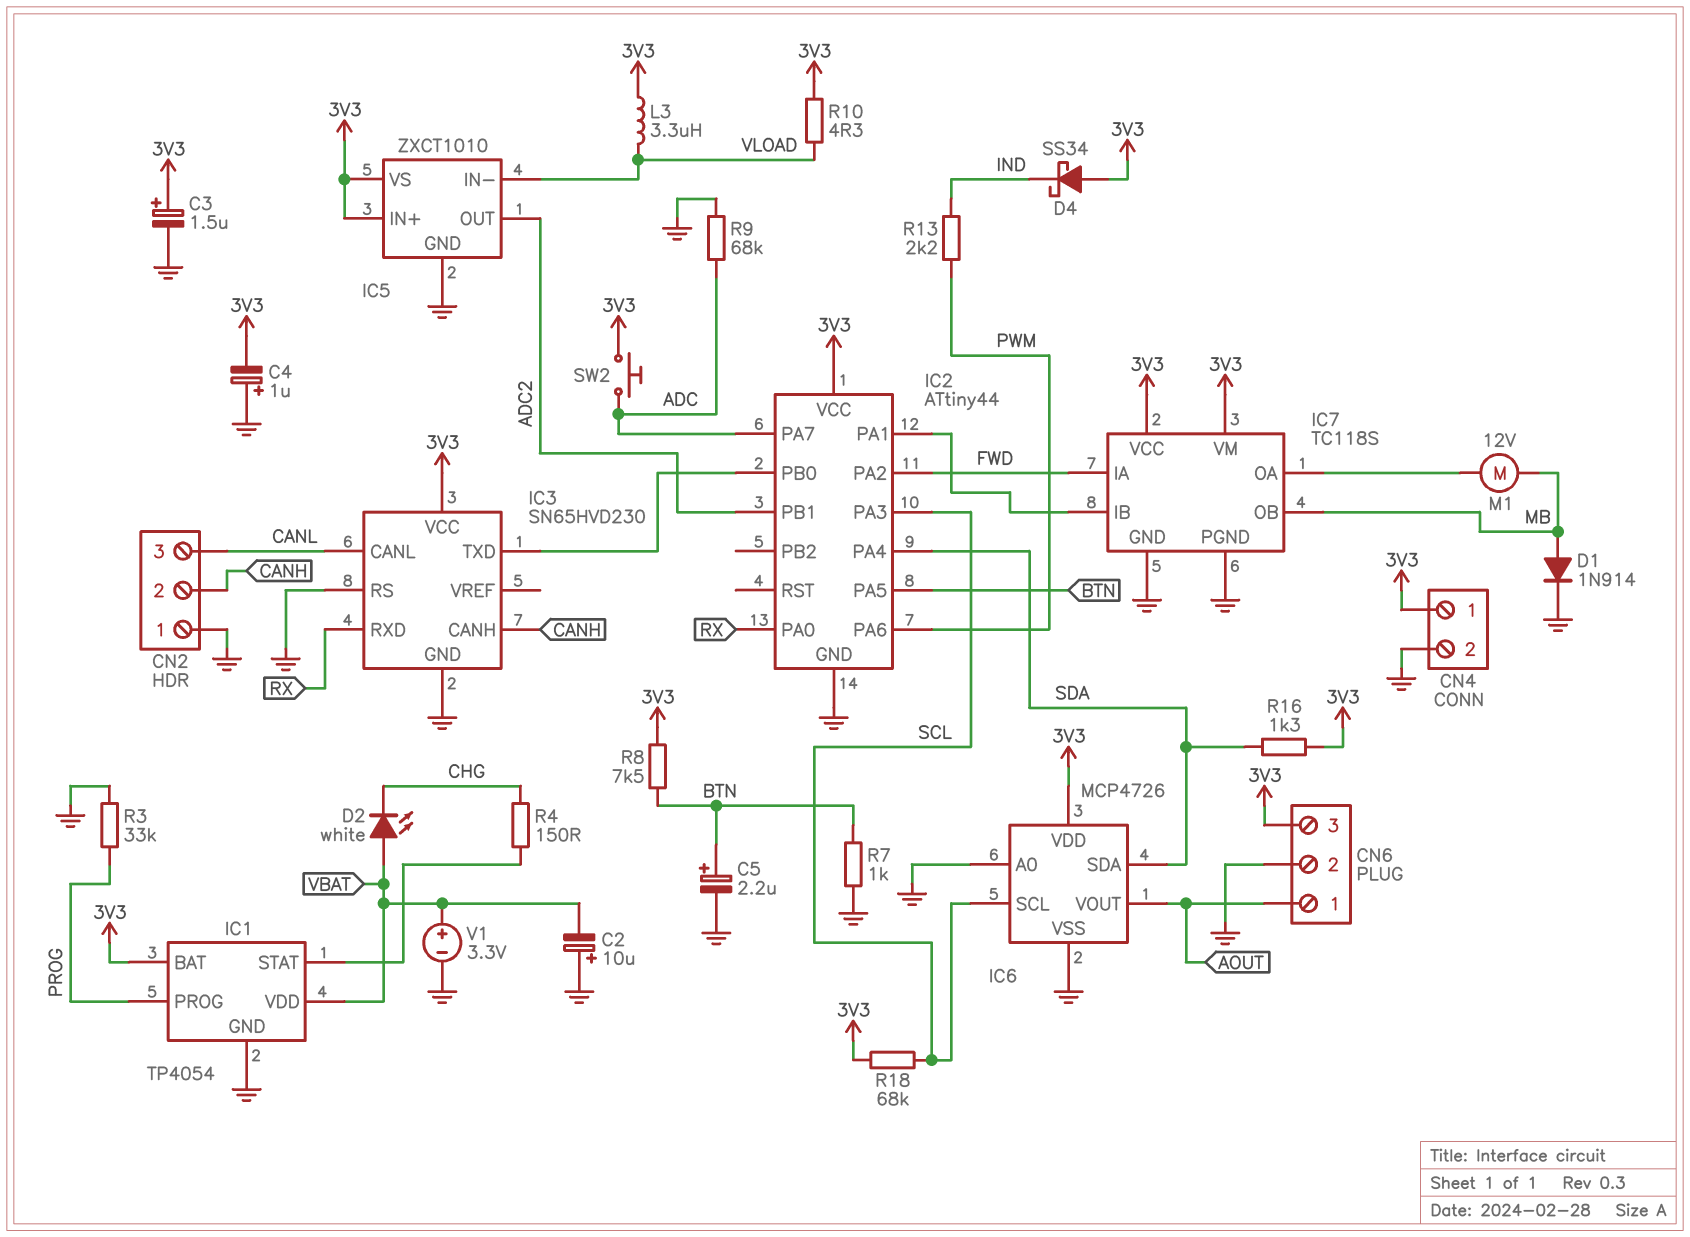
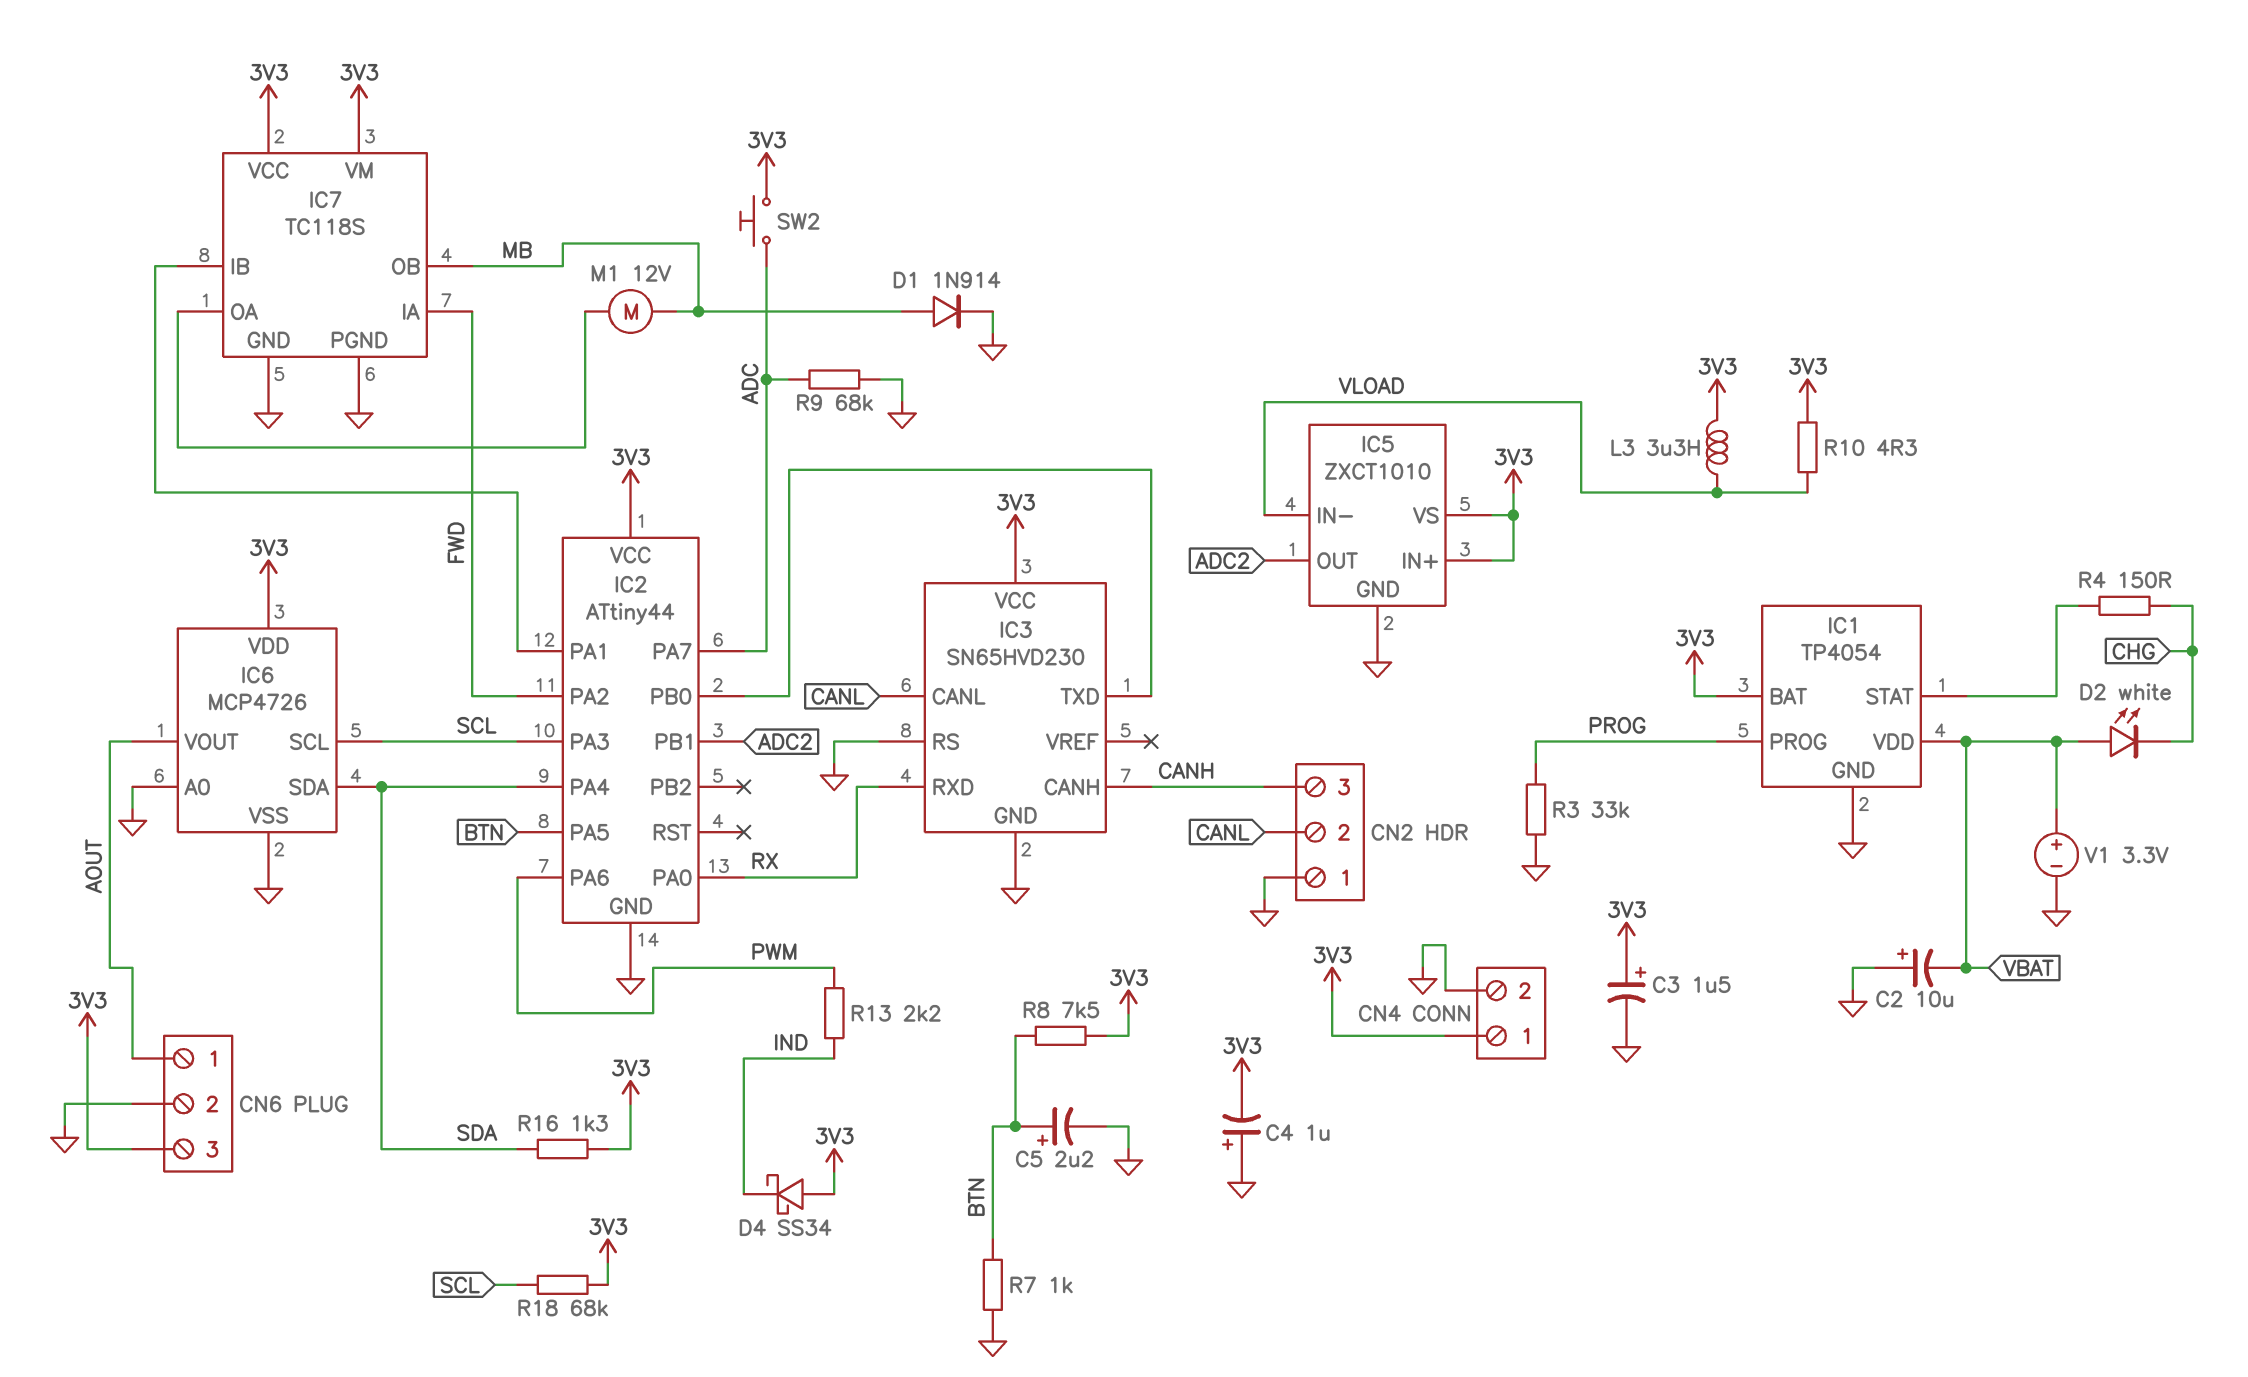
CN2 pin 2: CANH -> CANL
CN2 pin 3: CANL -> CANH

